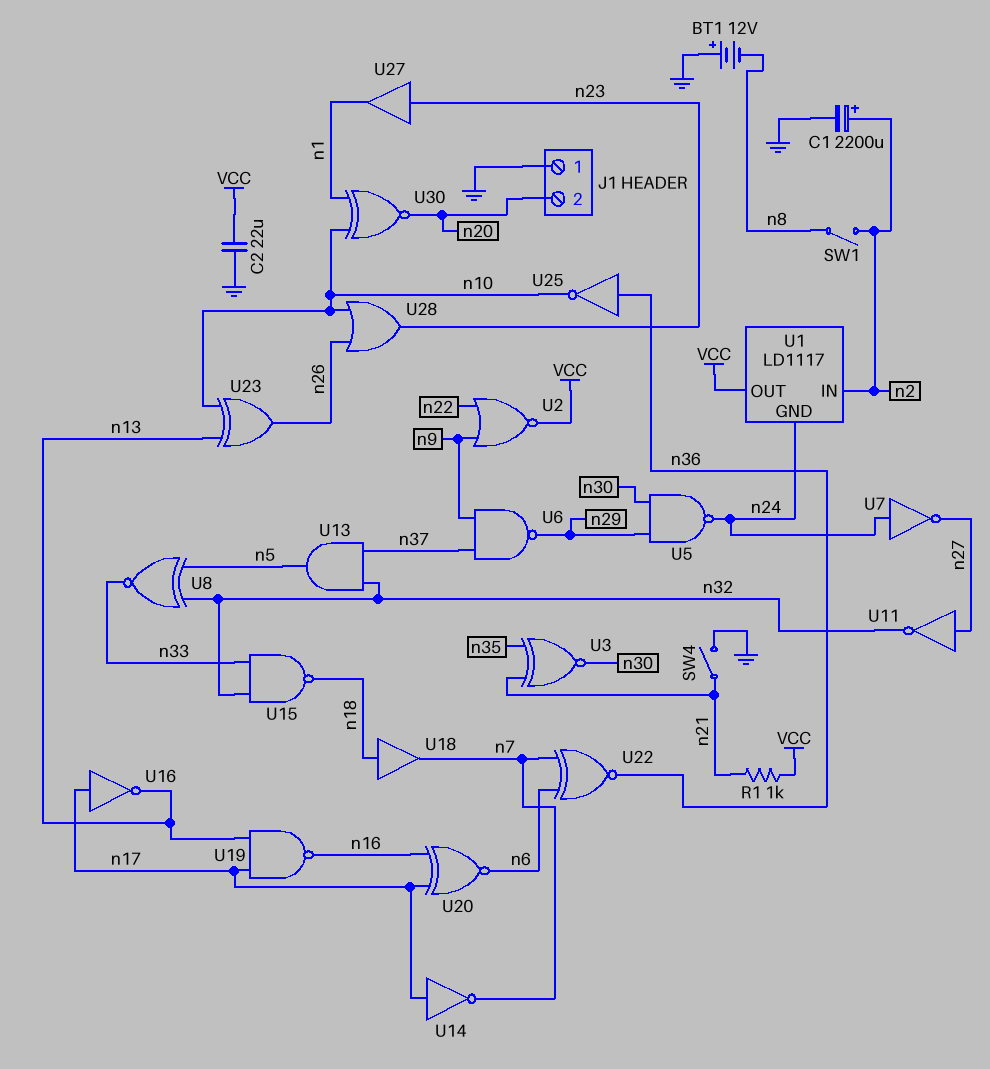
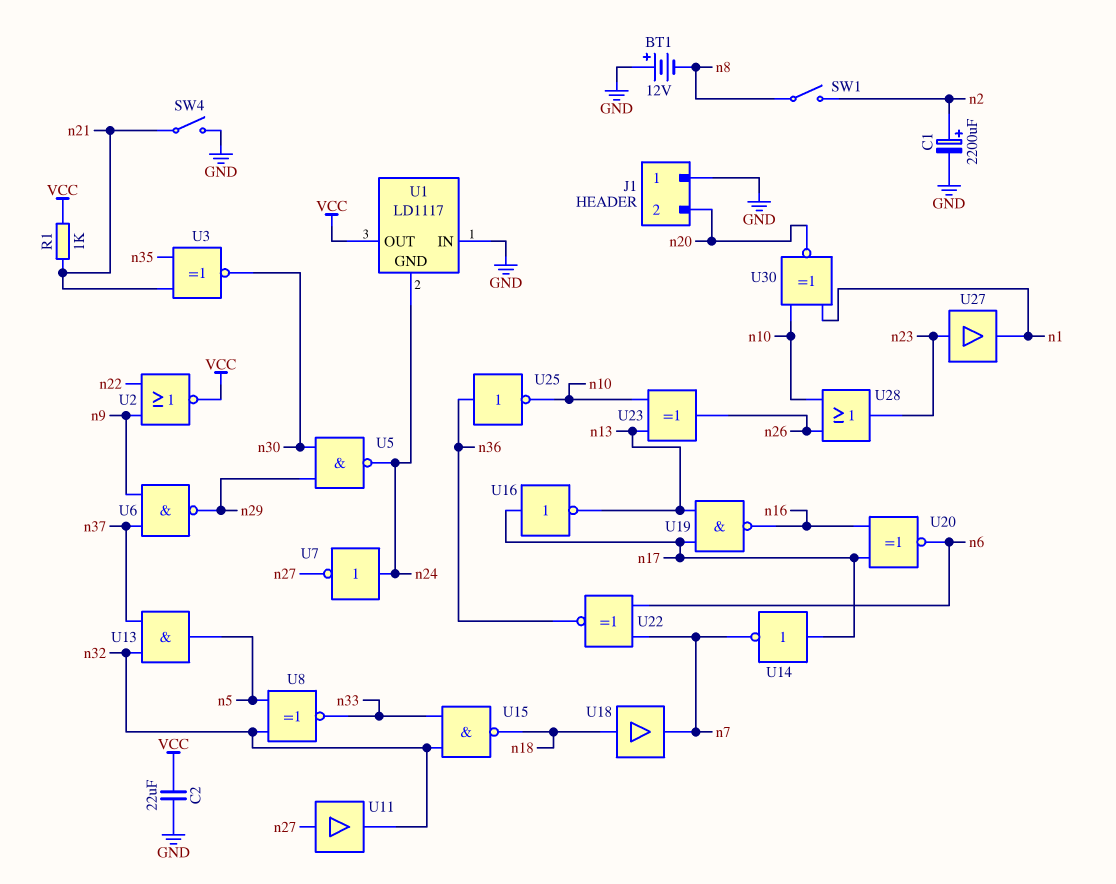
U1 pin IN: n2 -> GND
U11: NOT (in n27, out n32) -> buffer (in n27, out n32)

